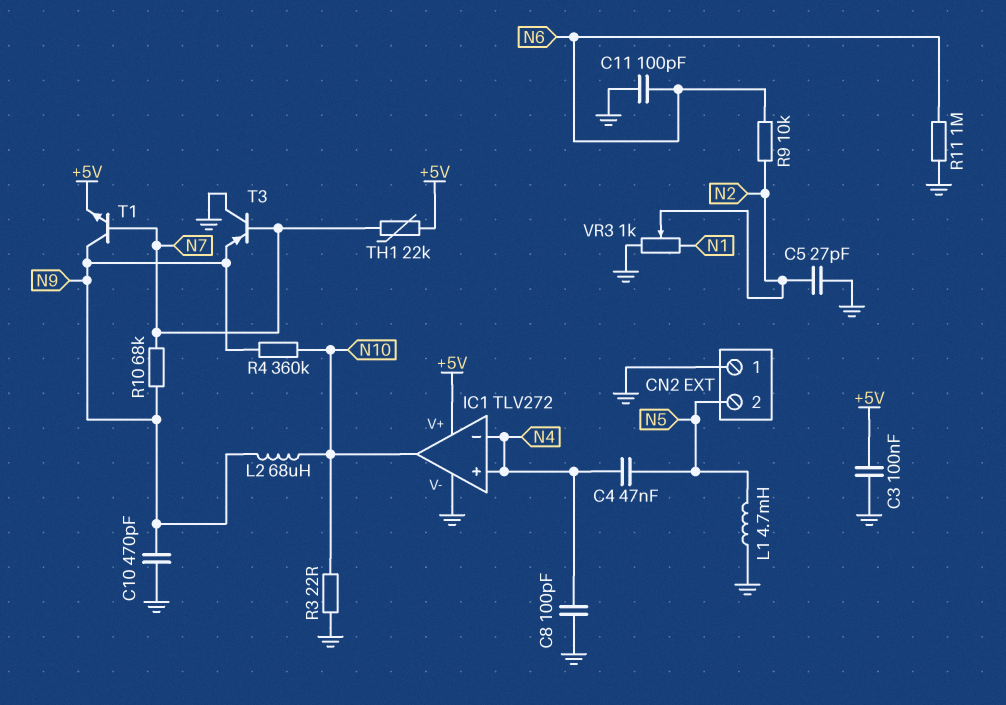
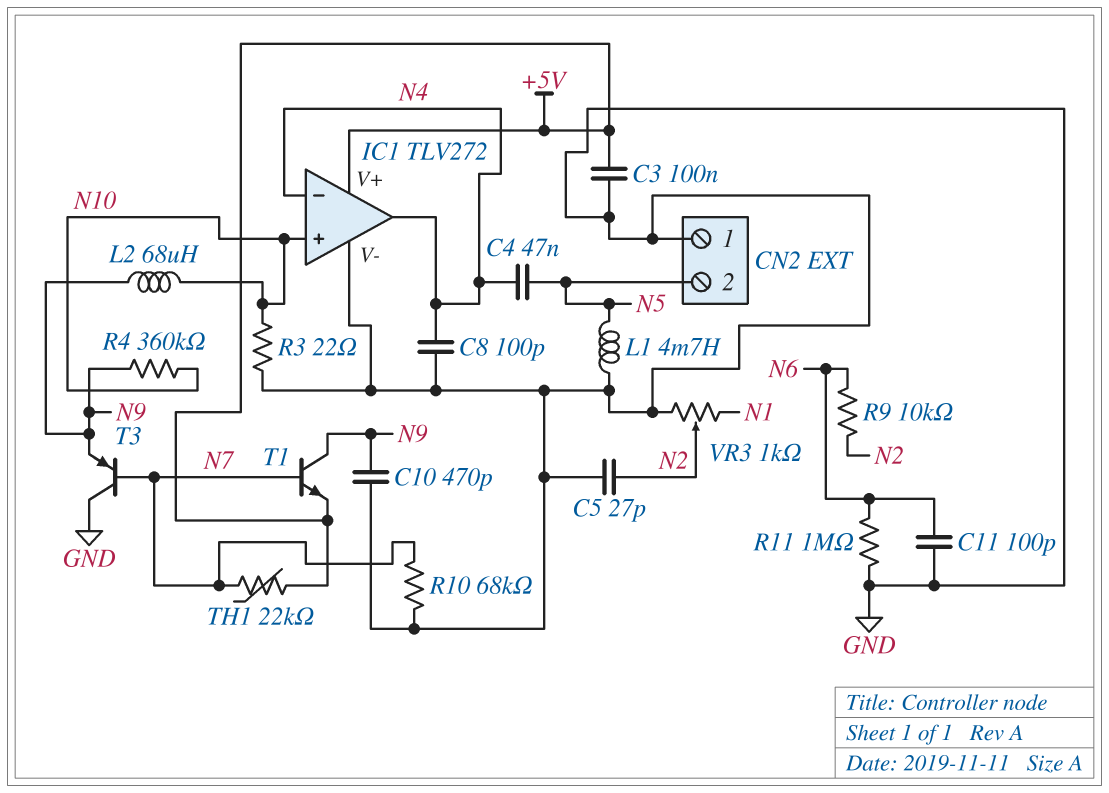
IC1 pin in+: N4 -> N10
IC1 pin out: N10 -> N4
R10: 68k (N7, N9) -> 68k (GND, N7)

